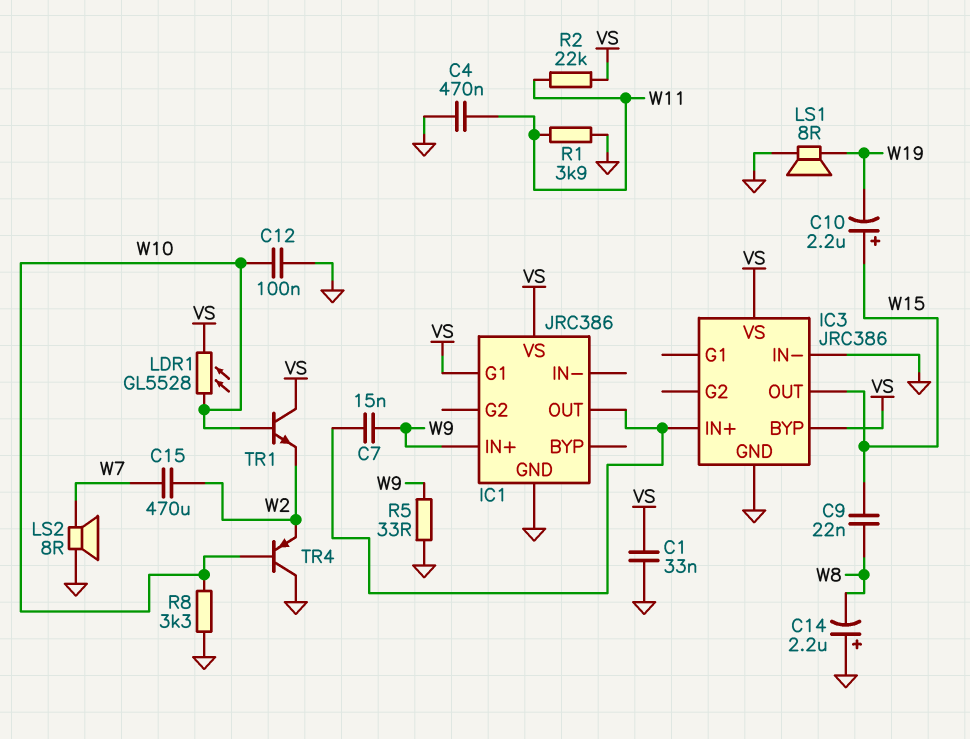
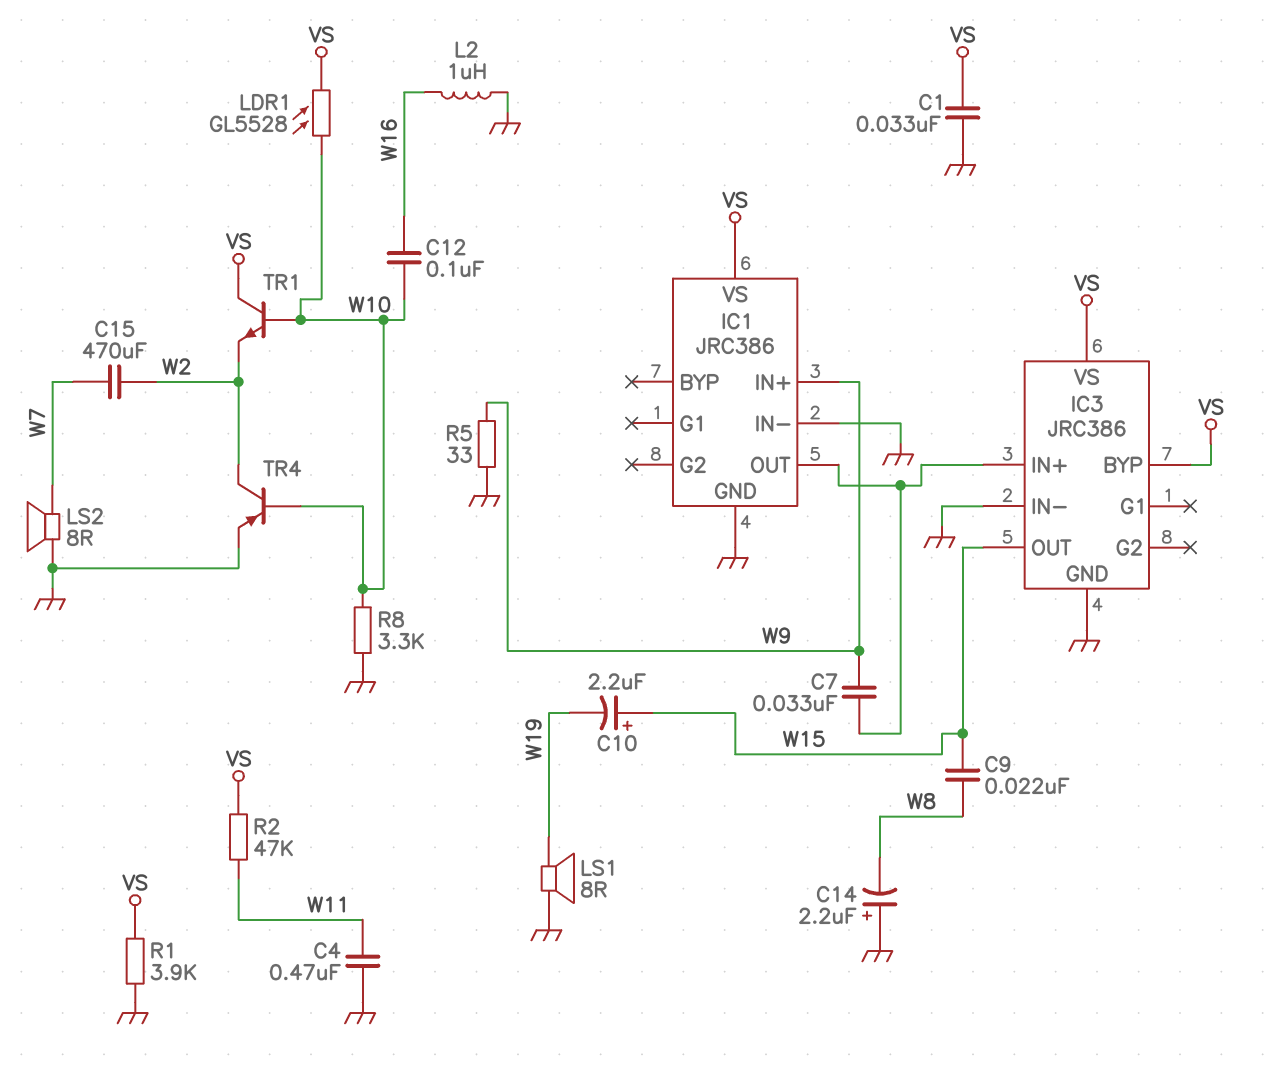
C7: 15nF (IC1/OUT, W9) -> 33nF (IC1/OUT, W9)
C12: 100nF (GND, W10) -> 100nF (W10, W16)
IC1 pin G1: VS -> none
IC1 pin IN-: none -> GND
L2: none -> 1uH (GND, W16)
R1: 3.9k (GND, W11) -> 3.9k (GND, VS)
R2: 22k (VS, W11) -> 47k (VS, W11)
TR4: PNP (B W10, C GND, E W2) -> PNP (B W10, C W2, E GND)

